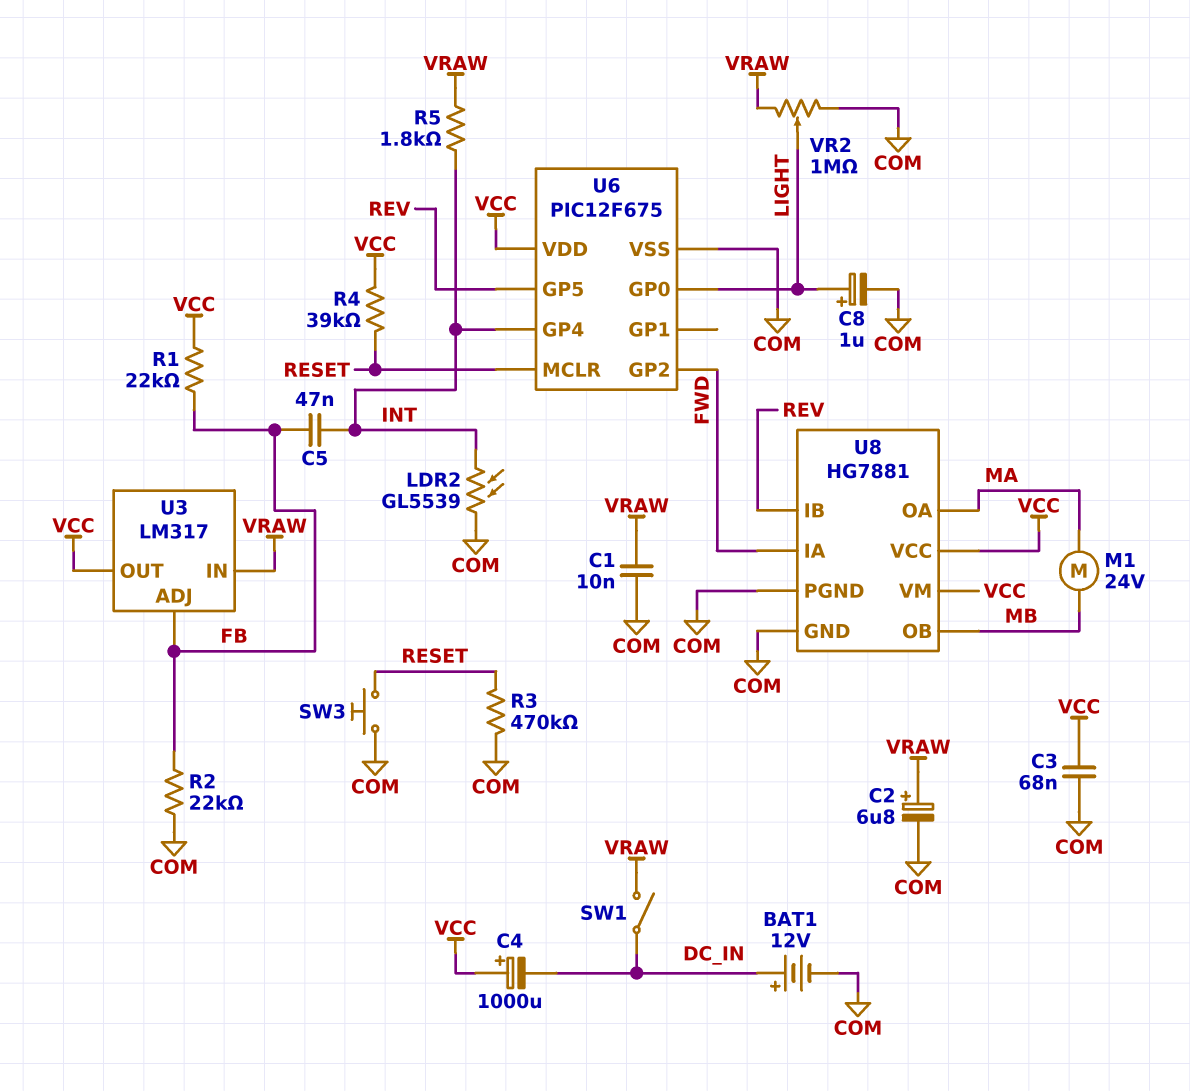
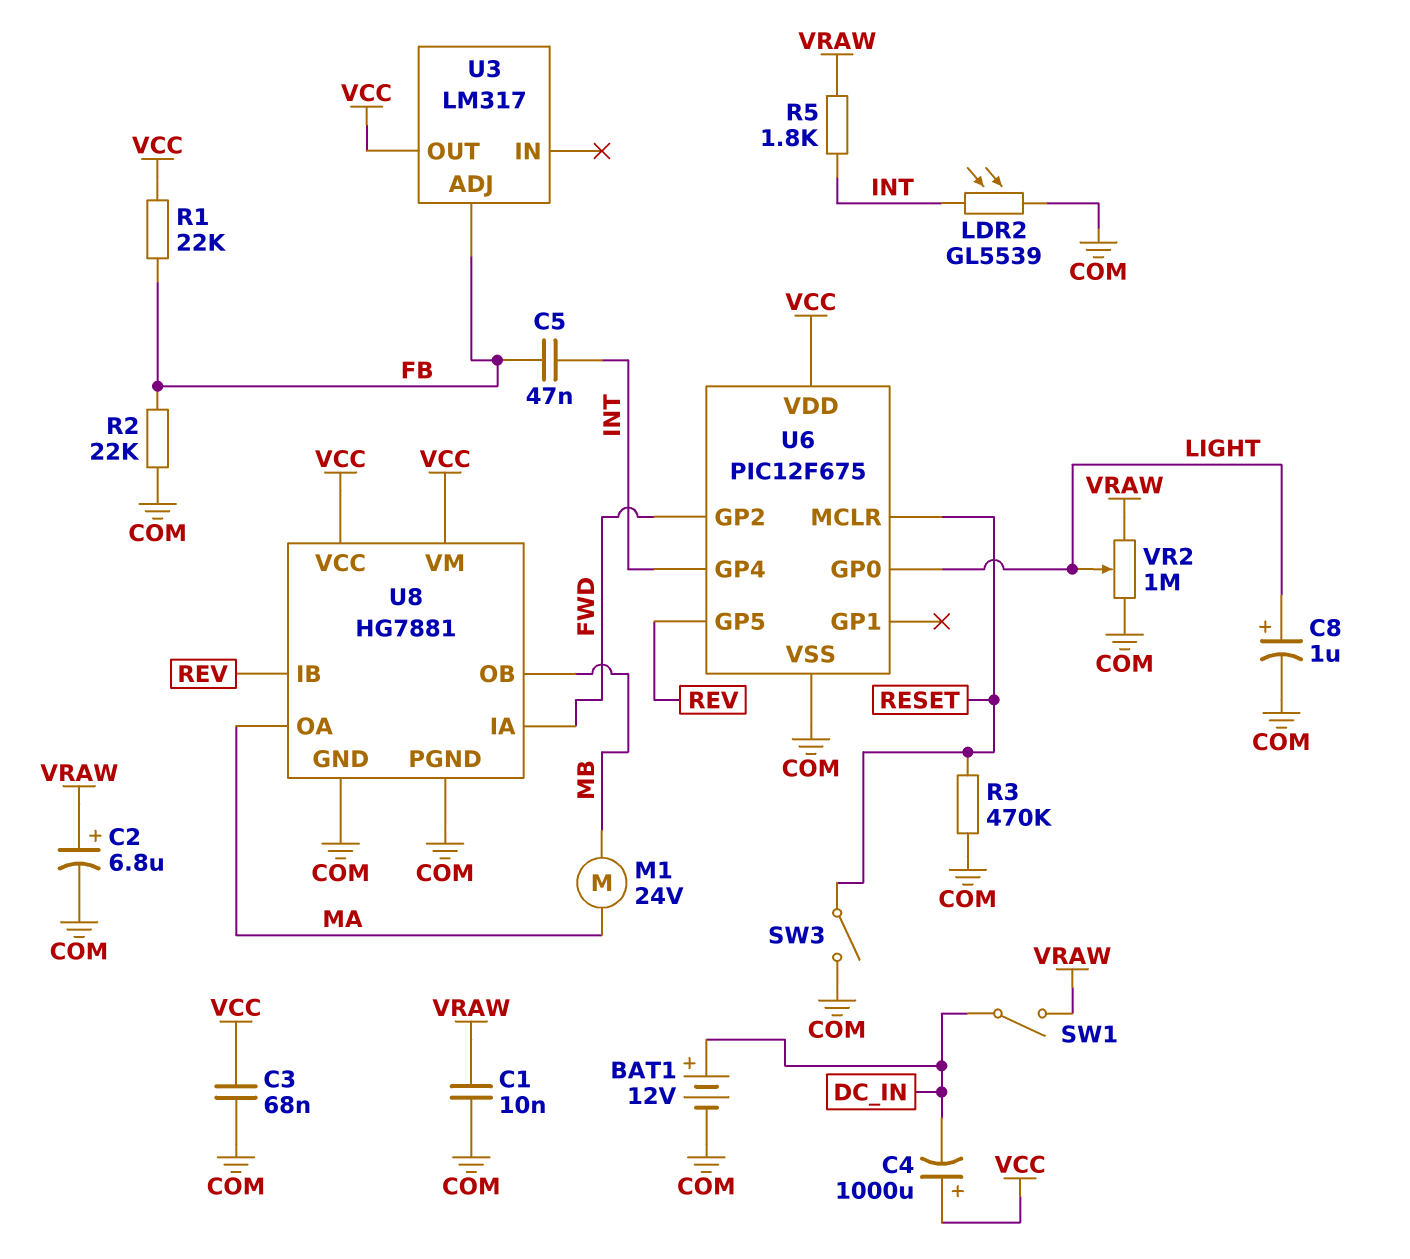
R4: 39k (RESET, VCC) -> none
SW3: button (COM, RESET) -> switch (COM, RESET)
U3 pin IN: VRAW -> none

